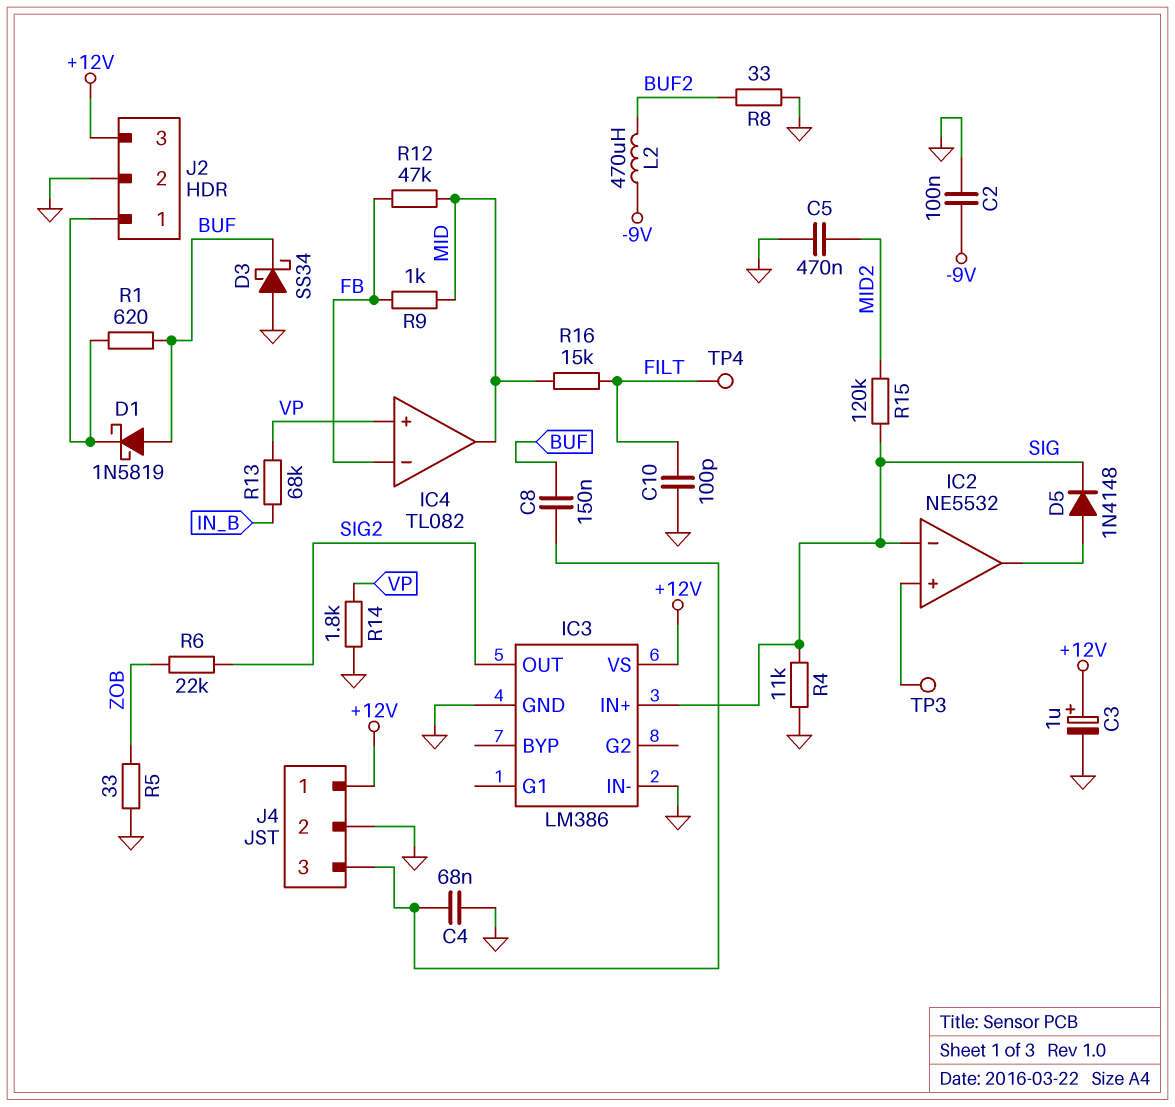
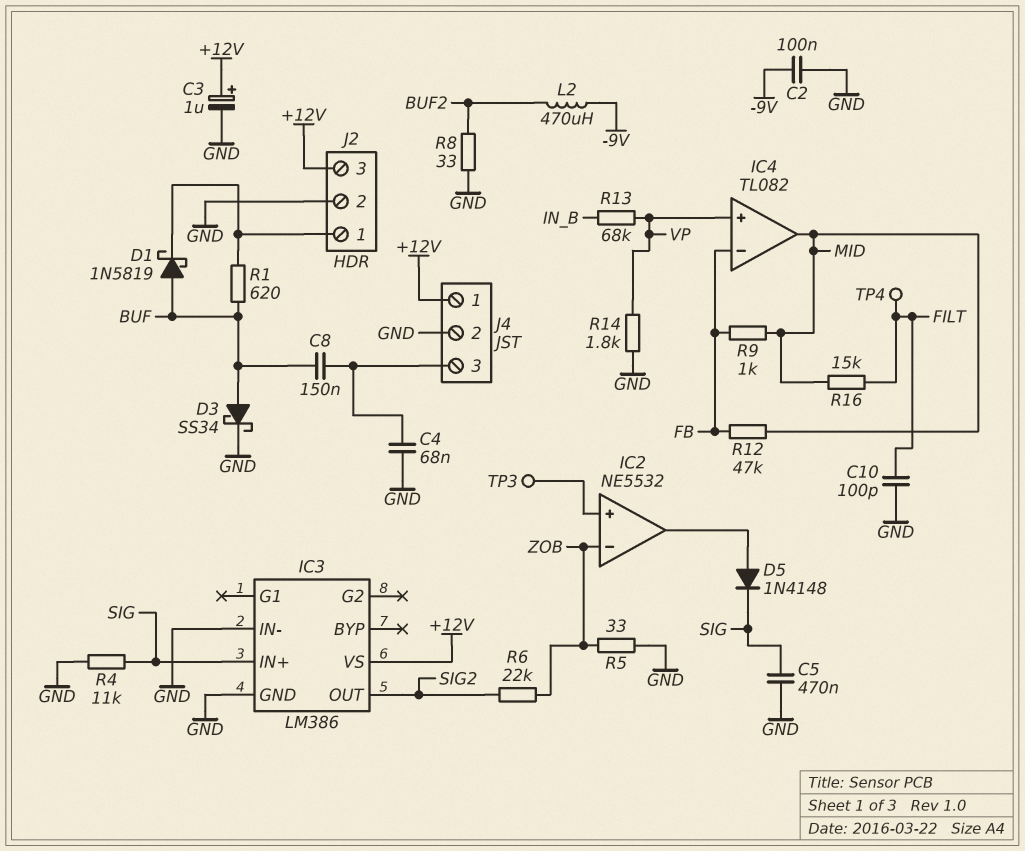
C5: 470nF (GND, MID2) -> 470nF (GND, SIG)
D3: schottky SS34 (A GND, K BUF) -> schottky SS34 (A BUF, K GND)
IC2 pin in-: SIG -> ZOB
R15: 120k (MID2, SIG) -> none

